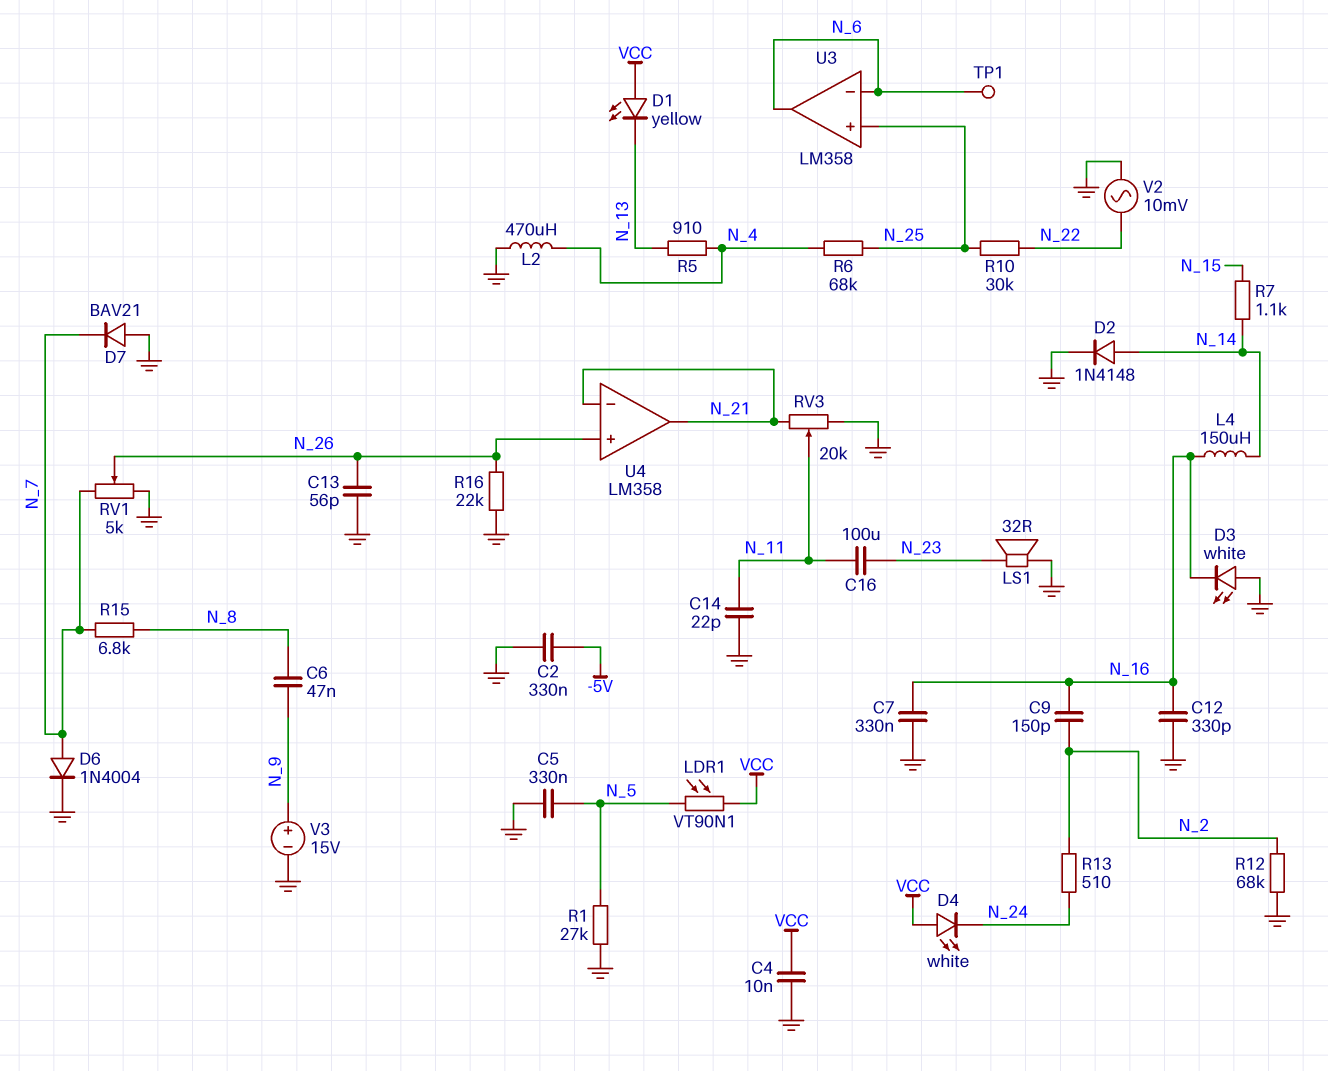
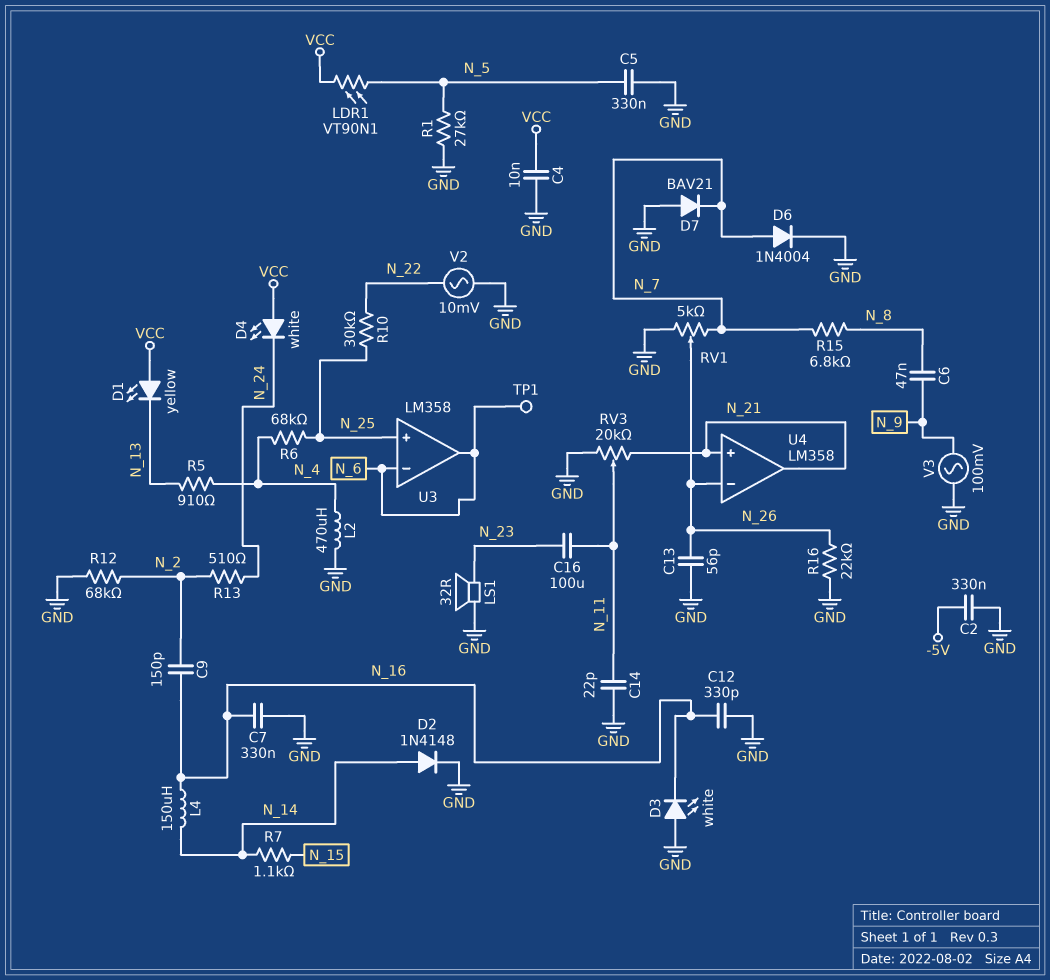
U4 pin in+: N_26 -> N_21
U4 pin in-: N_21 -> N_26
V3: 15V (plus N_9, minus GND) -> AC 100mV (GND, N_9)

